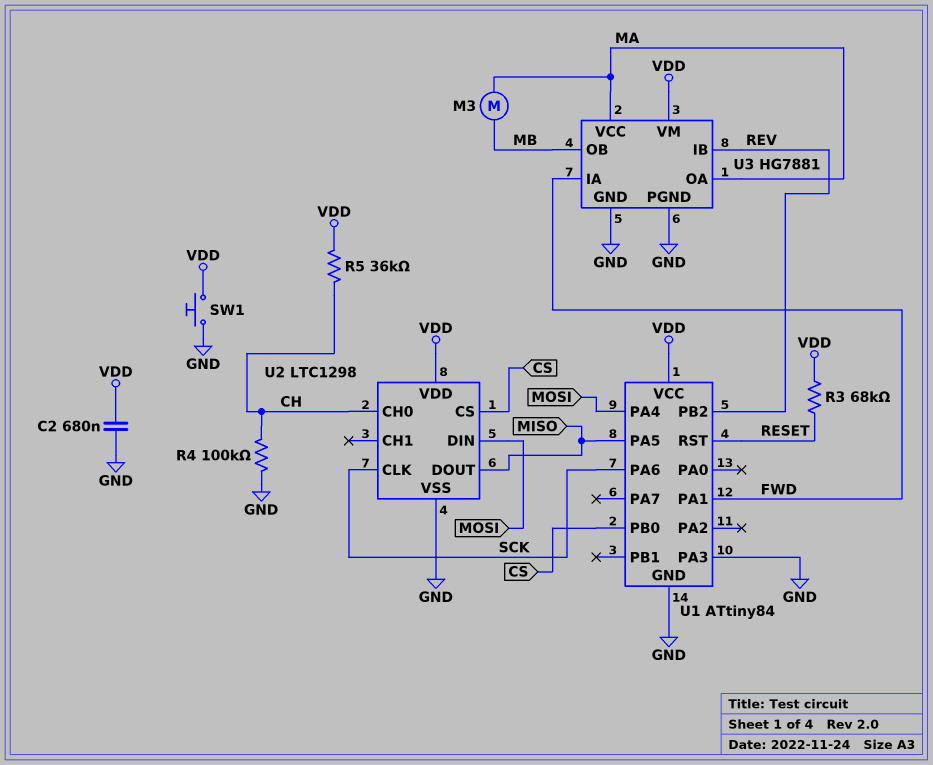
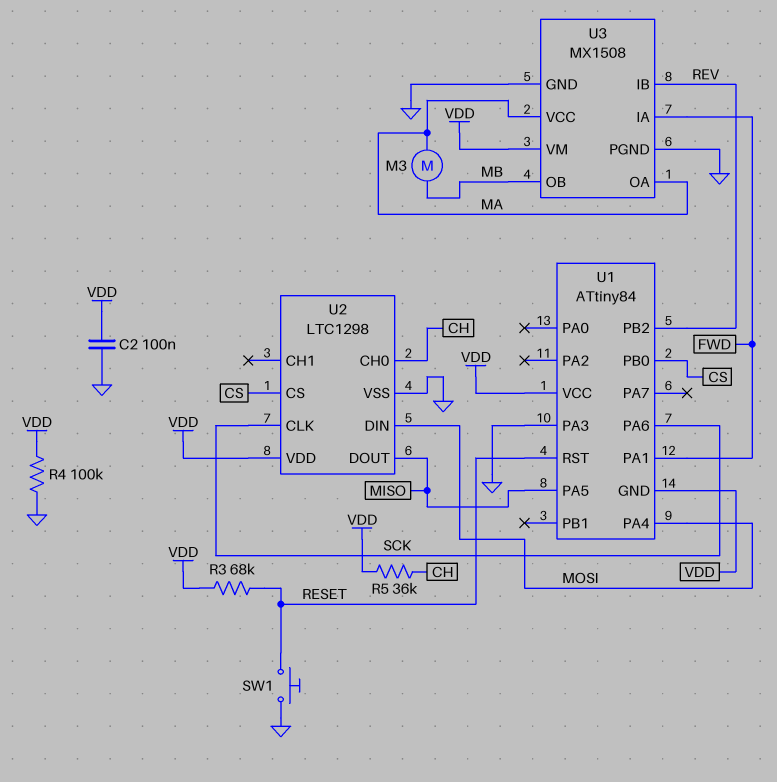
C2: 680nF (GND, VDD) -> 100nF (GND, VDD)
R4: 100k (CH, GND) -> 100k (GND, VDD)
SW1: button (GND, VDD) -> button (GND, RESET)
U1 pin GND: GND -> VDD
U3: HG7881 -> MX1508

